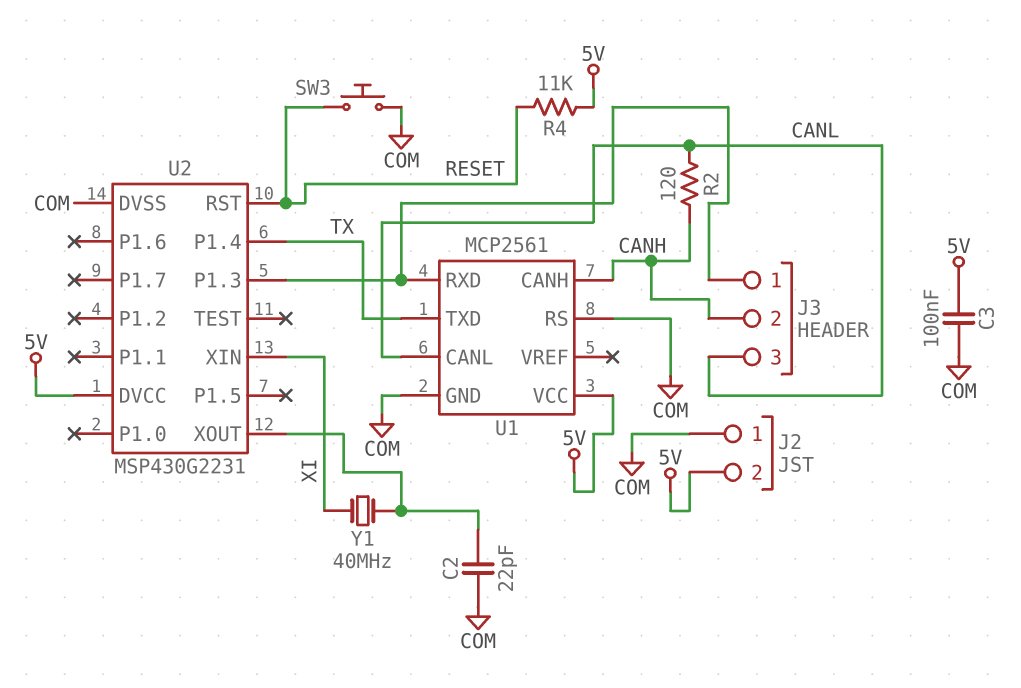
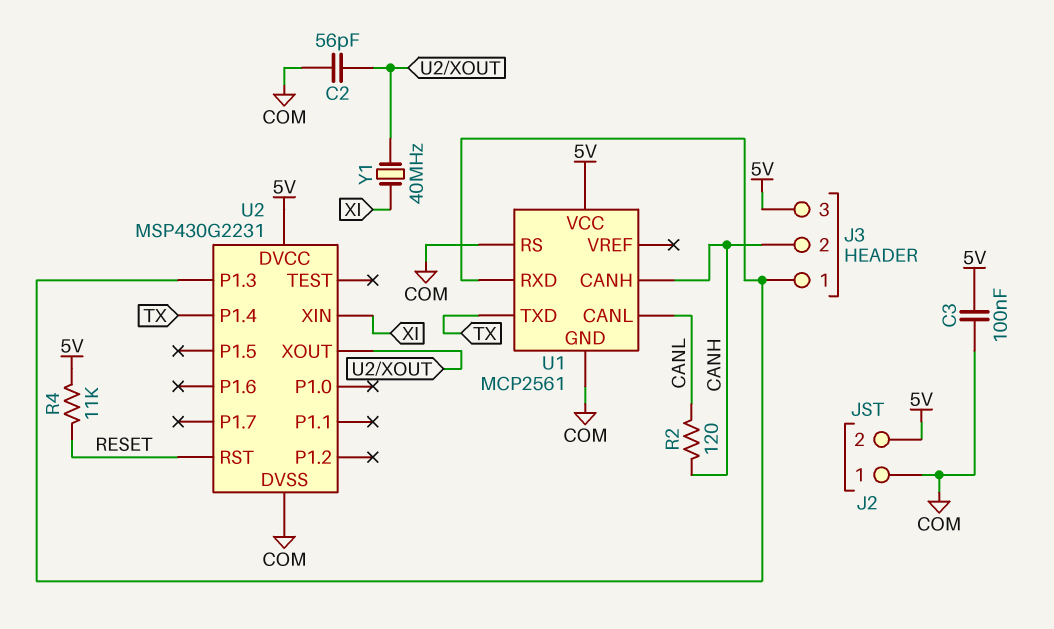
C2: 22pF (COM, U2/XOUT) -> 56pF (COM, U2/XOUT)
J3 pin 3: CANL -> 5V
SW3: button (COM, RESET) -> none

